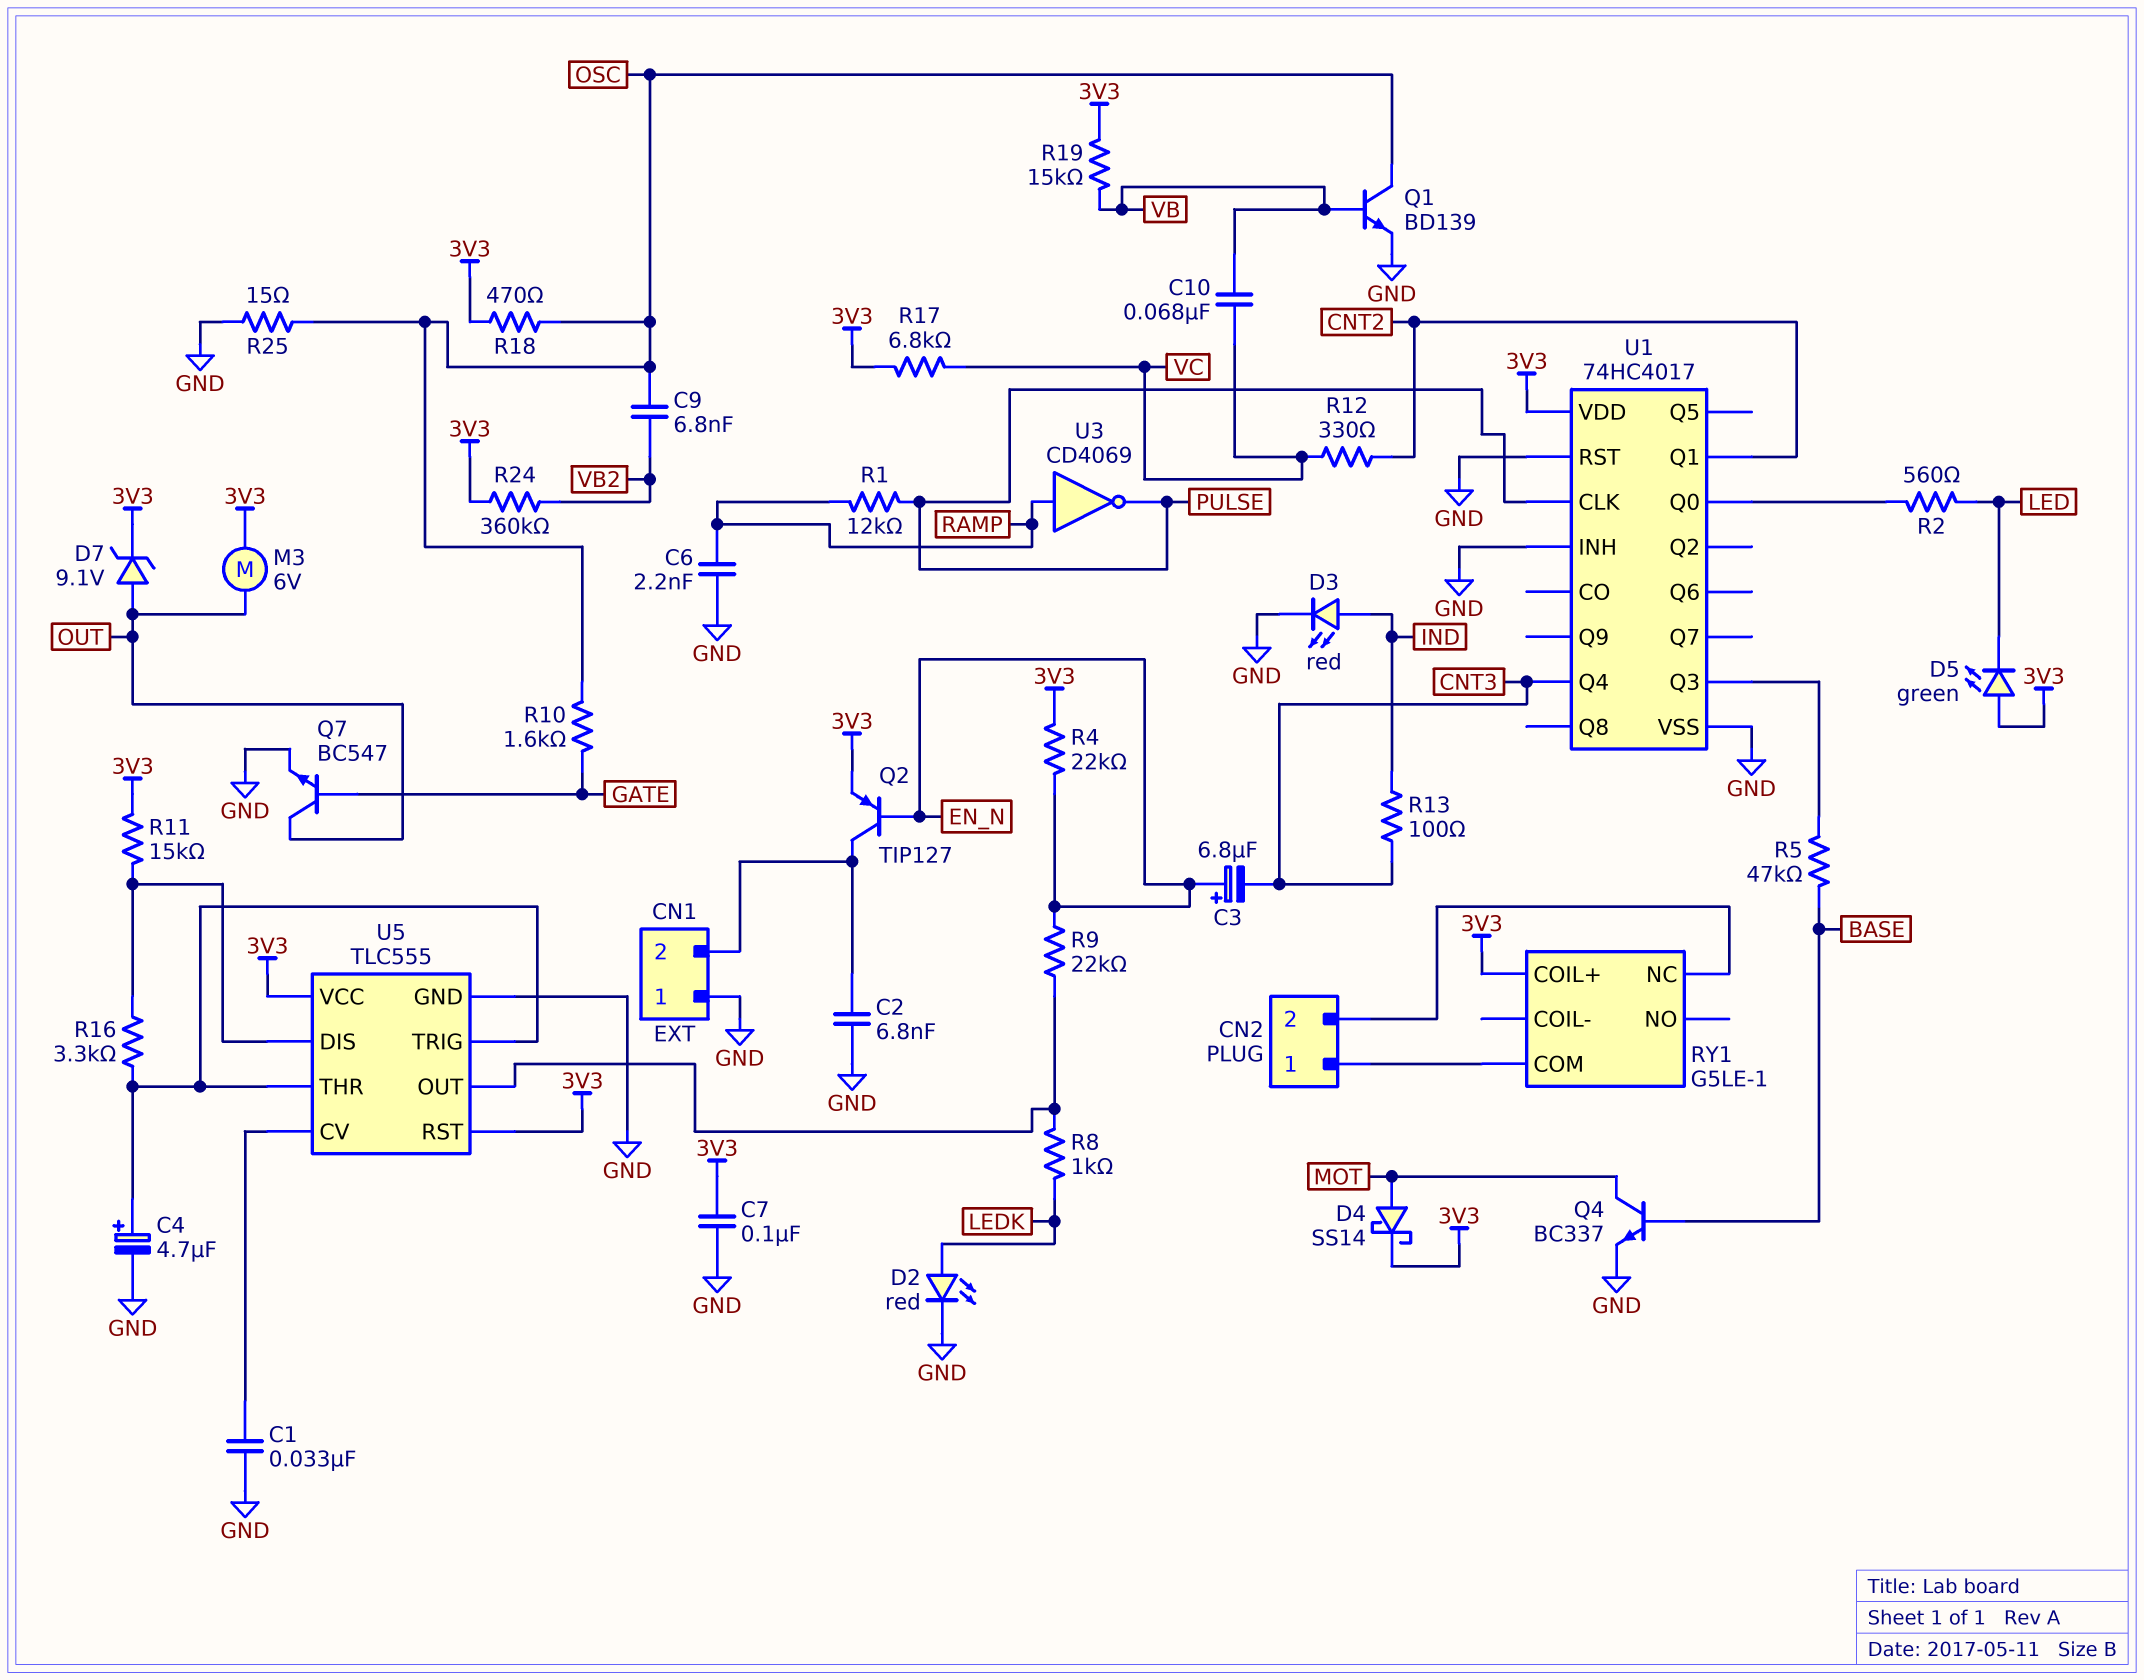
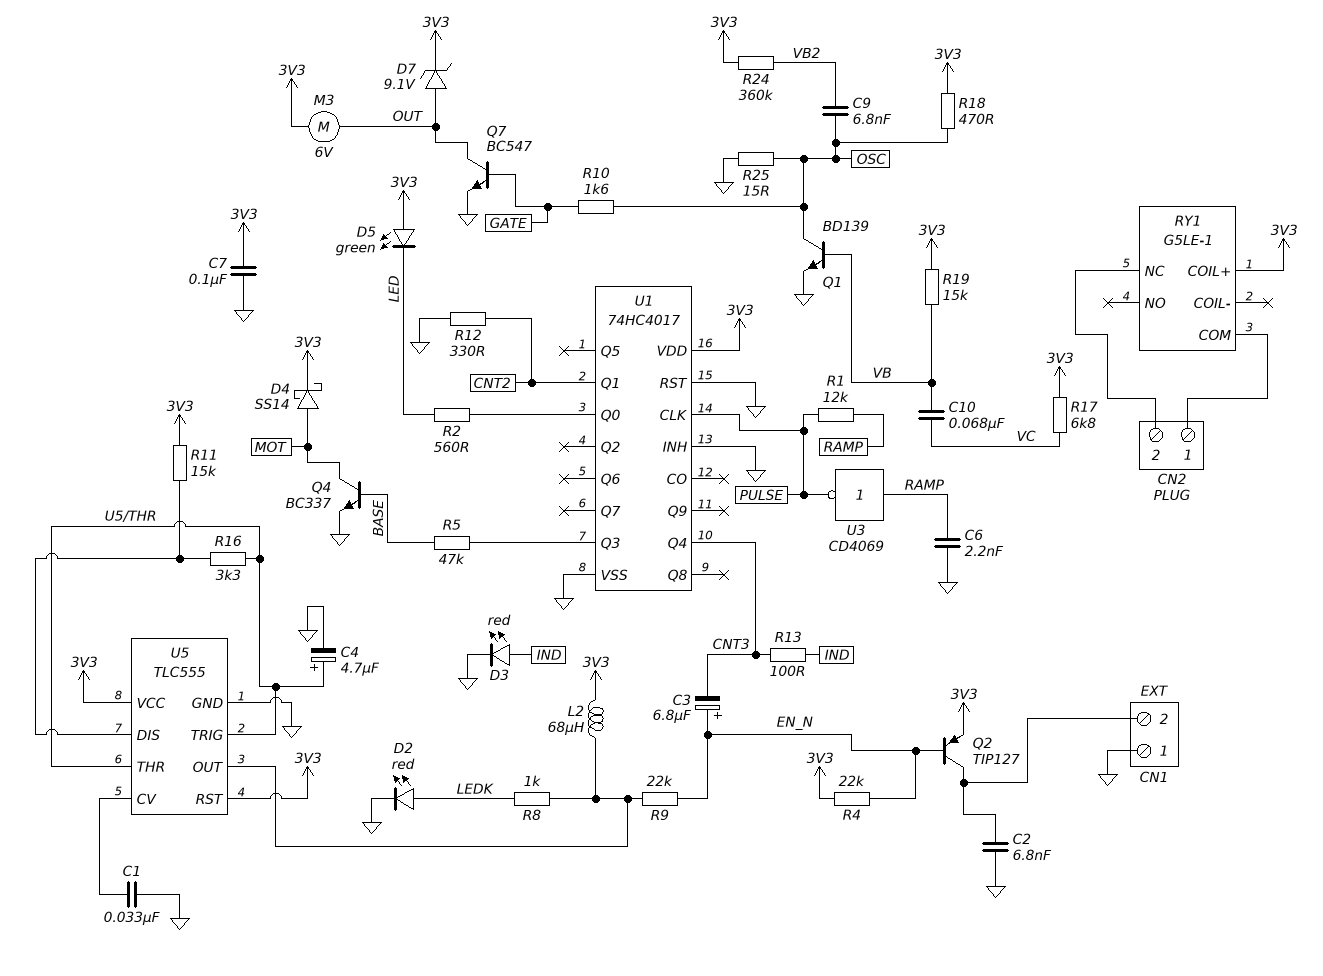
L2: none -> 68uH (3V3, U5/OUT)
R12: 330 (CNT2, VC) -> 330 (CNT2, GND)

